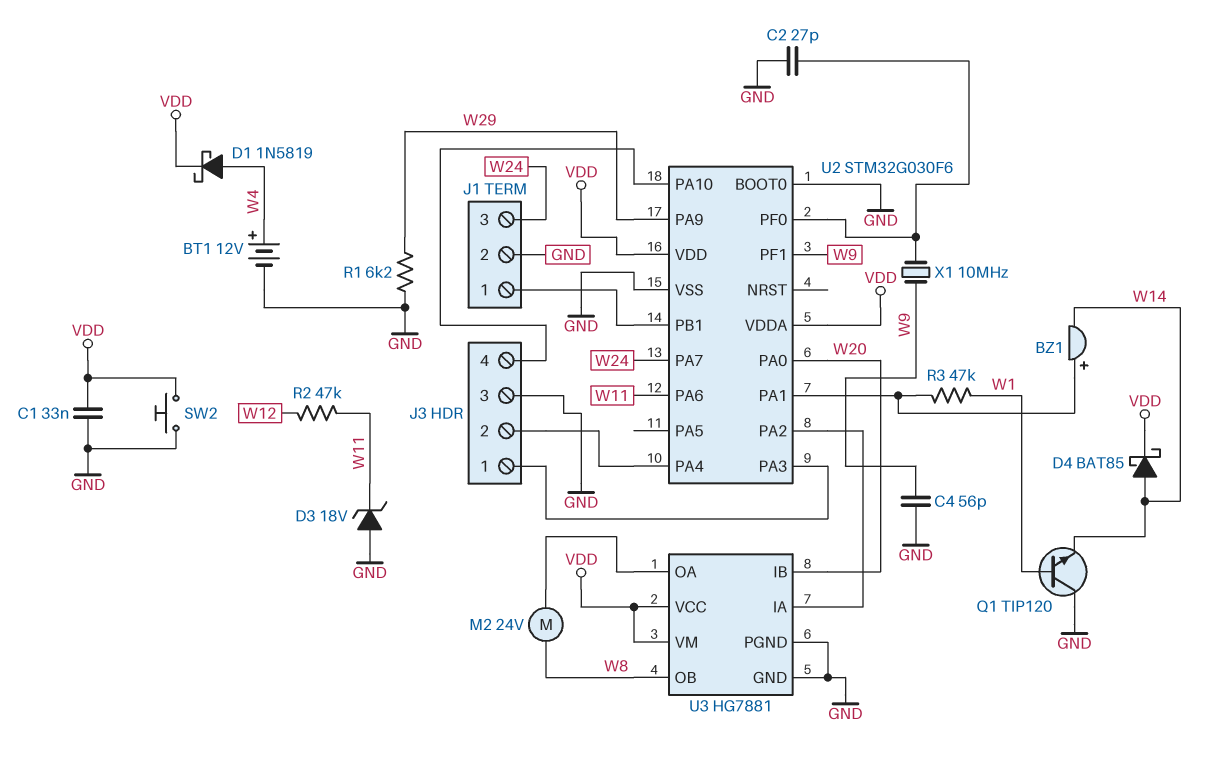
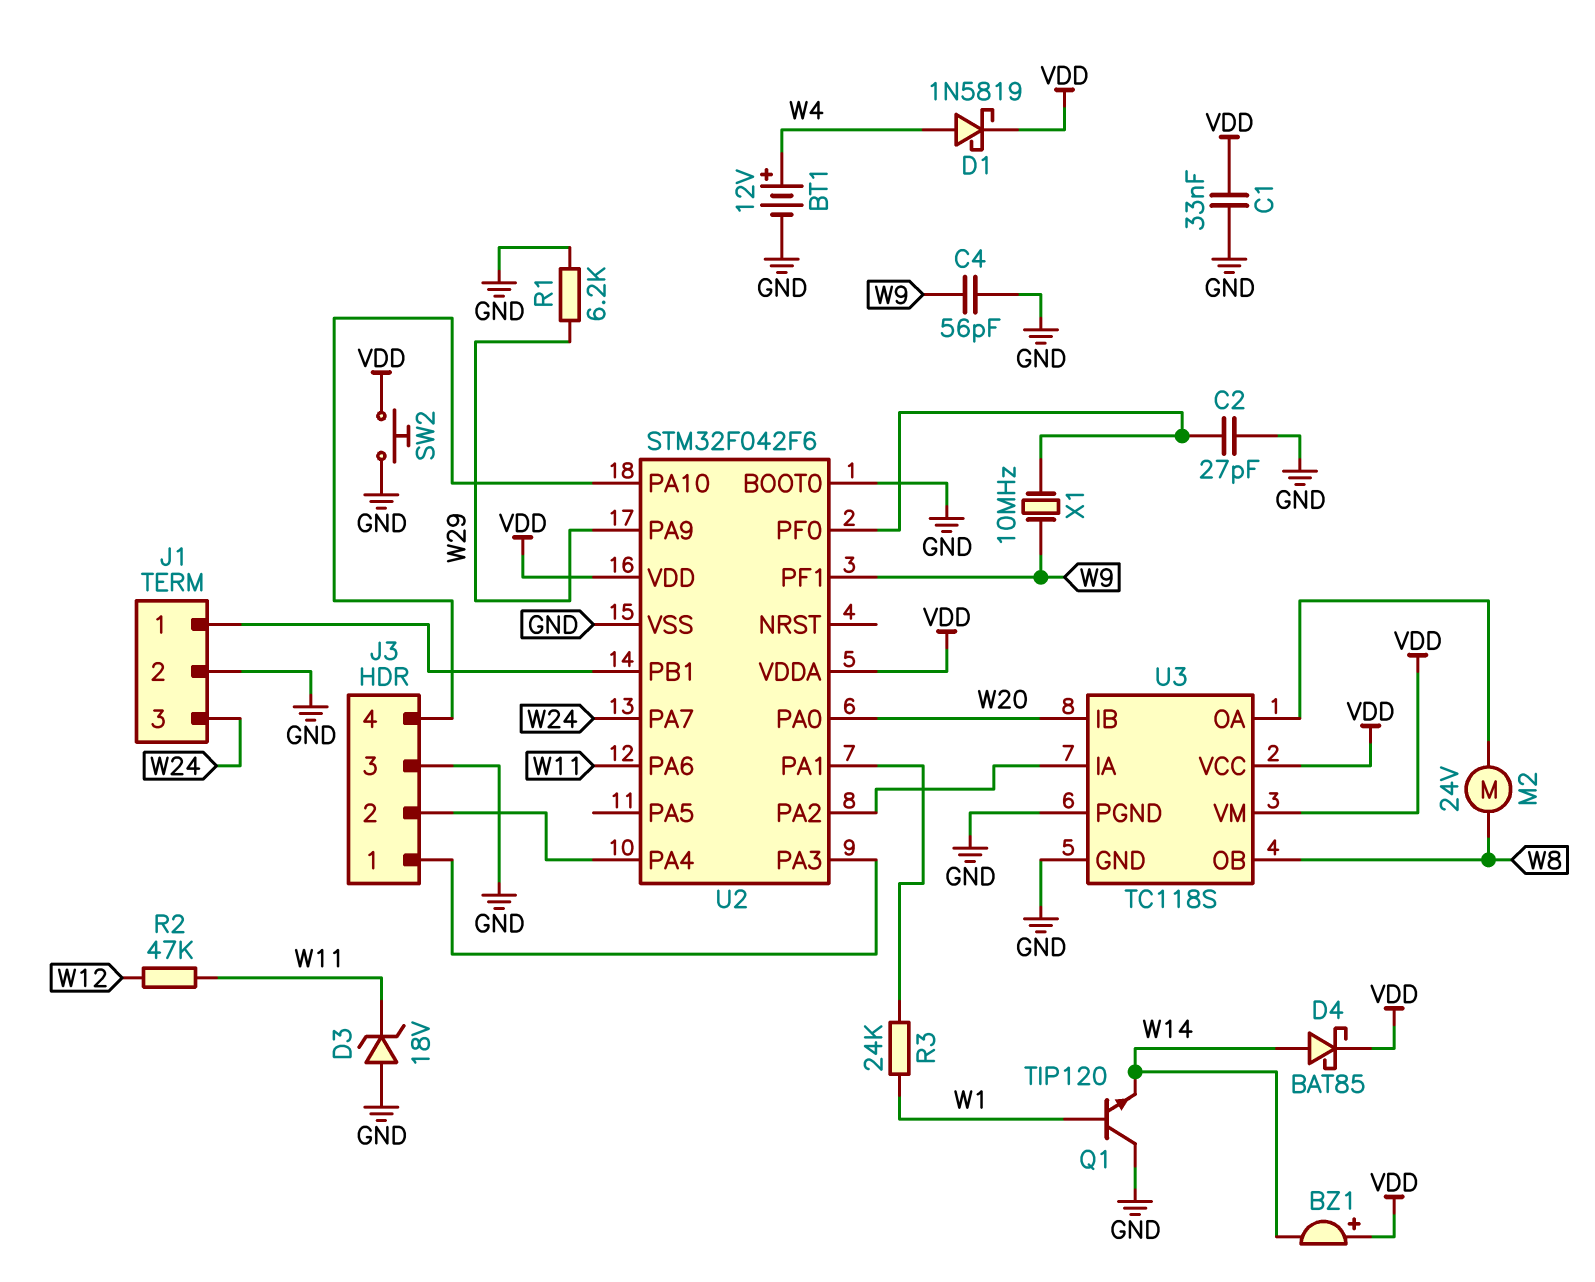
BZ1: buzzer (plus U2/PA1, minus W14) -> buzzer (plus VDD, minus W14)
R3: 47k (U2/PA1, W1) -> 24k (U2/PA1, W1)
U2: STM32G030F6 -> STM32F042F6
U3: HG7881 -> TC118S

